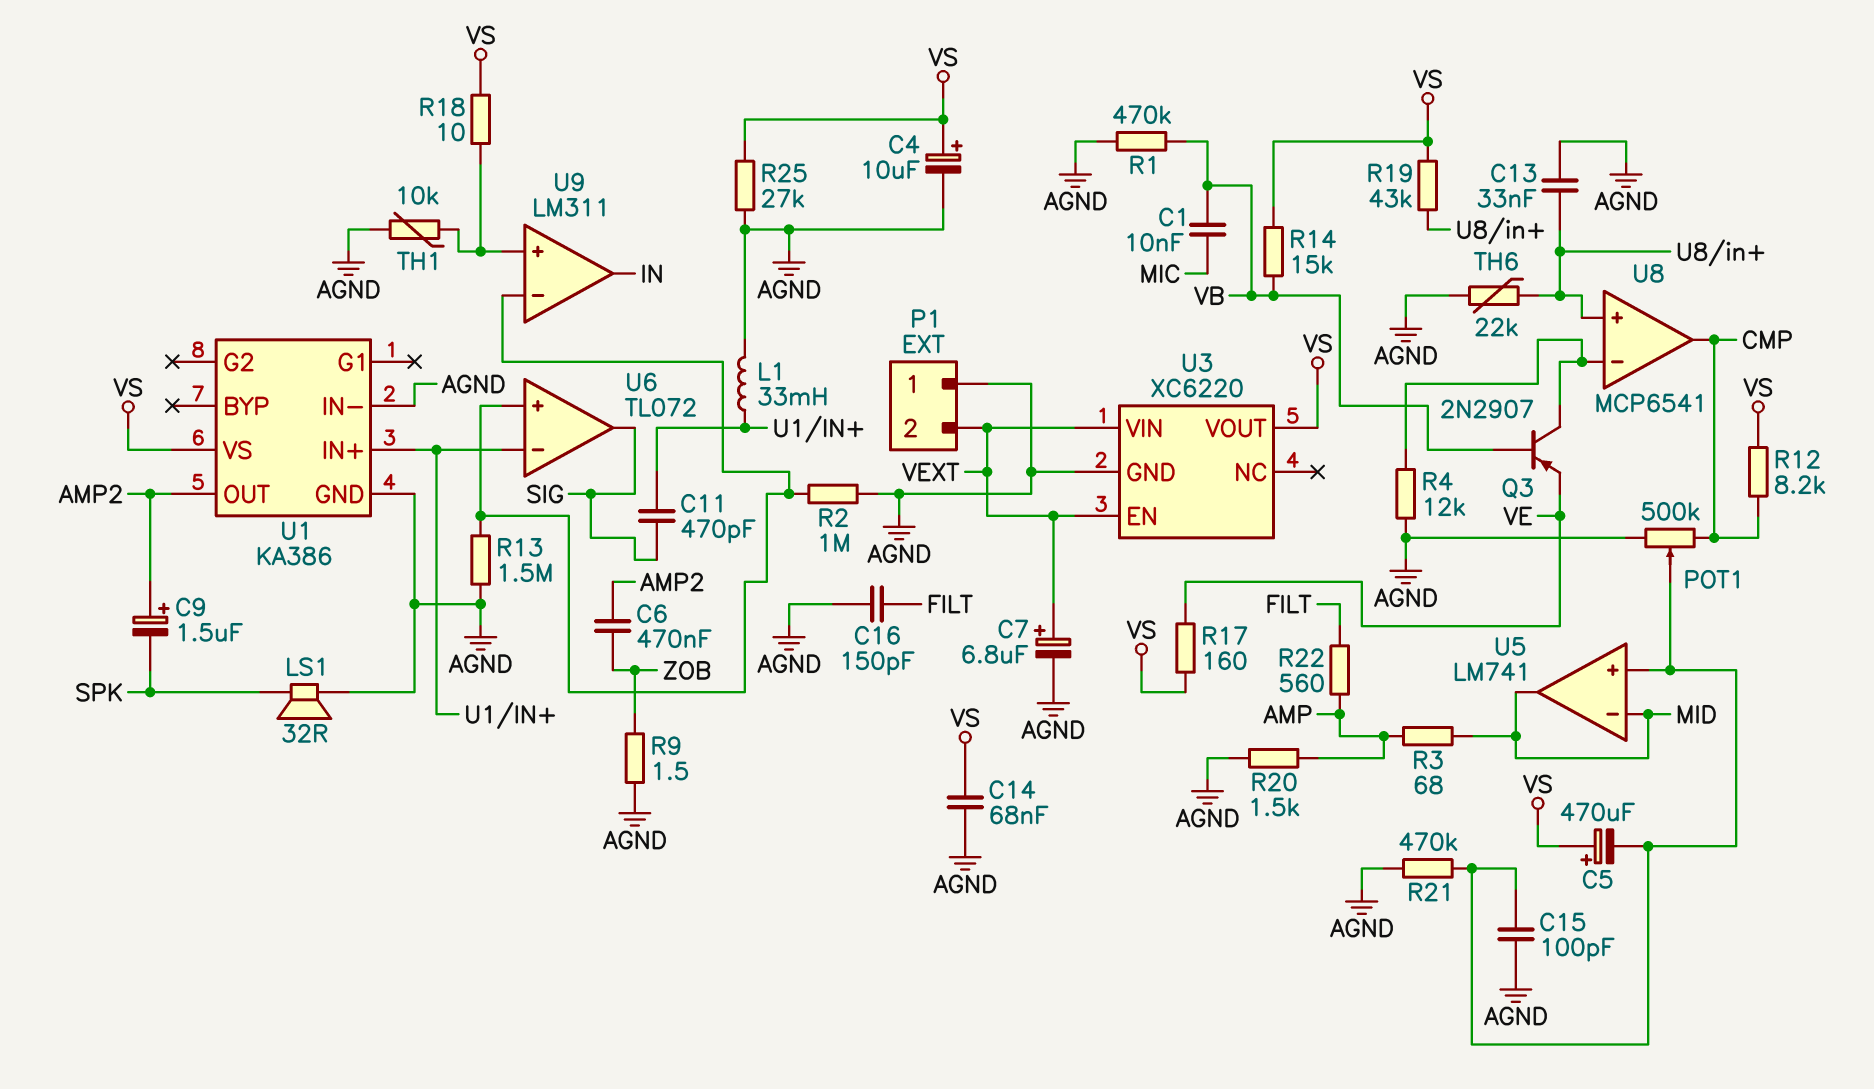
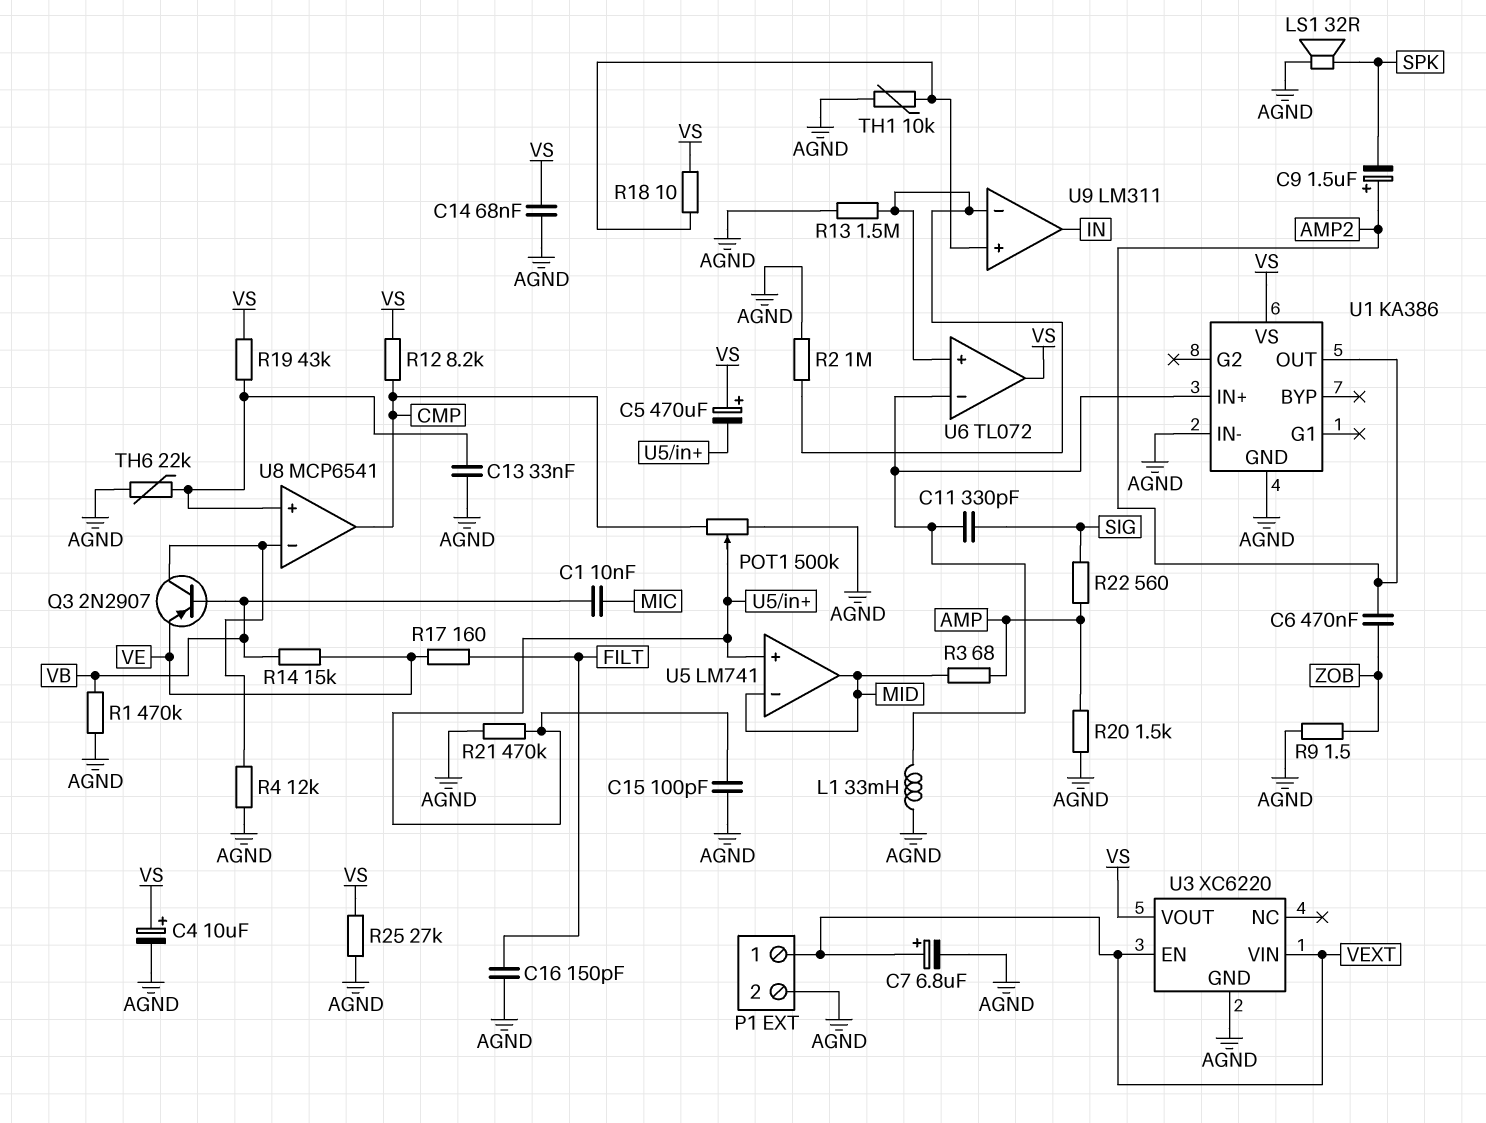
C11: 470pF (SIG, U1/IN+) -> 330pF (SIG, U1/IN+)
P1 pin 1: AGND -> VEXT
P1 pin 2: VEXT -> AGND
R14: 15k (VB, VS) -> 15k (VB, VE)
R17: 160 (VE, VS) -> 160 (FILT, VE)
R22: 560 (AMP, FILT) -> 560 (AMP, SIG)
U6 pin out: SIG -> VS

